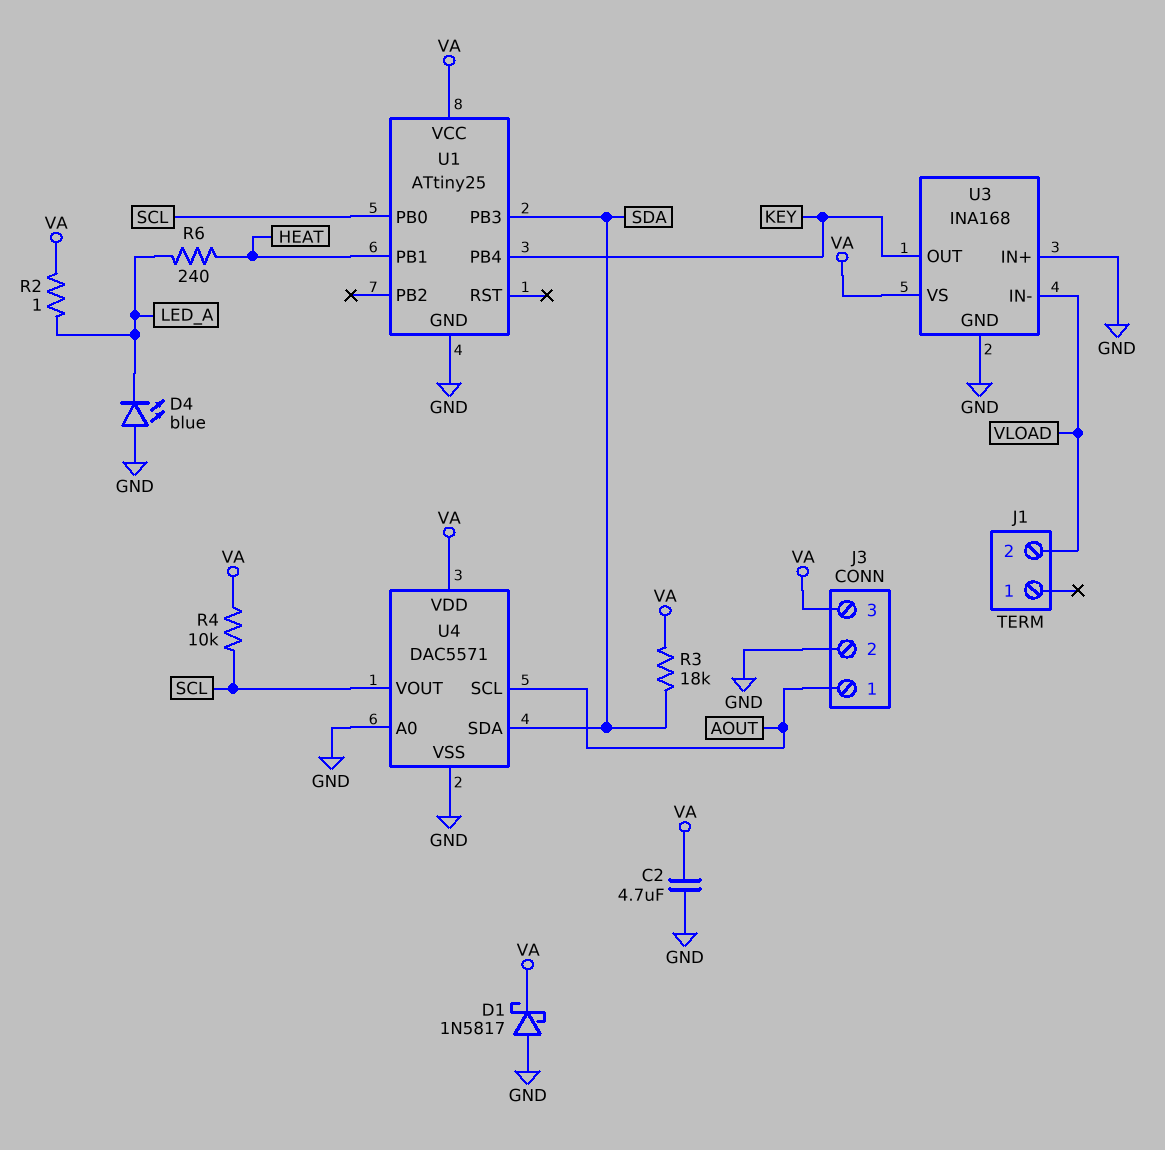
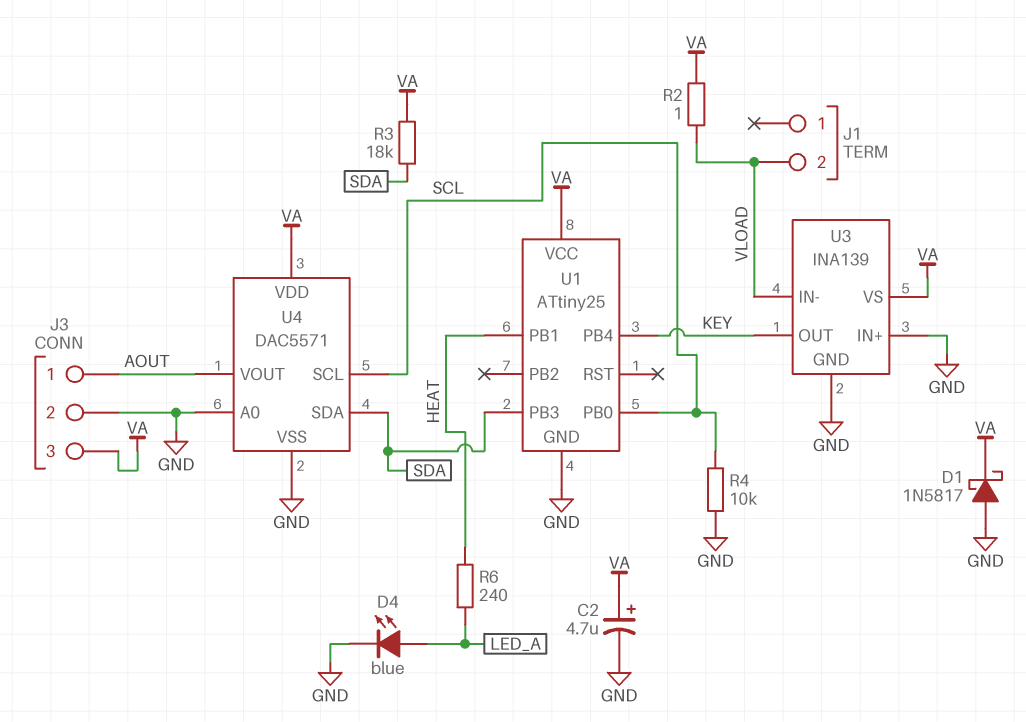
C2: 4.7uF (GND, VA) -> 4.7uF (plus VA, minus GND)
D4: LED blue (A GND, K LED_A) -> LED blue (A LED_A, K GND)
R2: 1 (LED_A, VA) -> 1 (VA, VLOAD)
R4: 10k (SCL, VA) -> 10k (GND, SCL)
U3: INA168 -> INA139
U4 pin SCL: AOUT -> SCL
U4 pin VOUT: SCL -> AOUT

